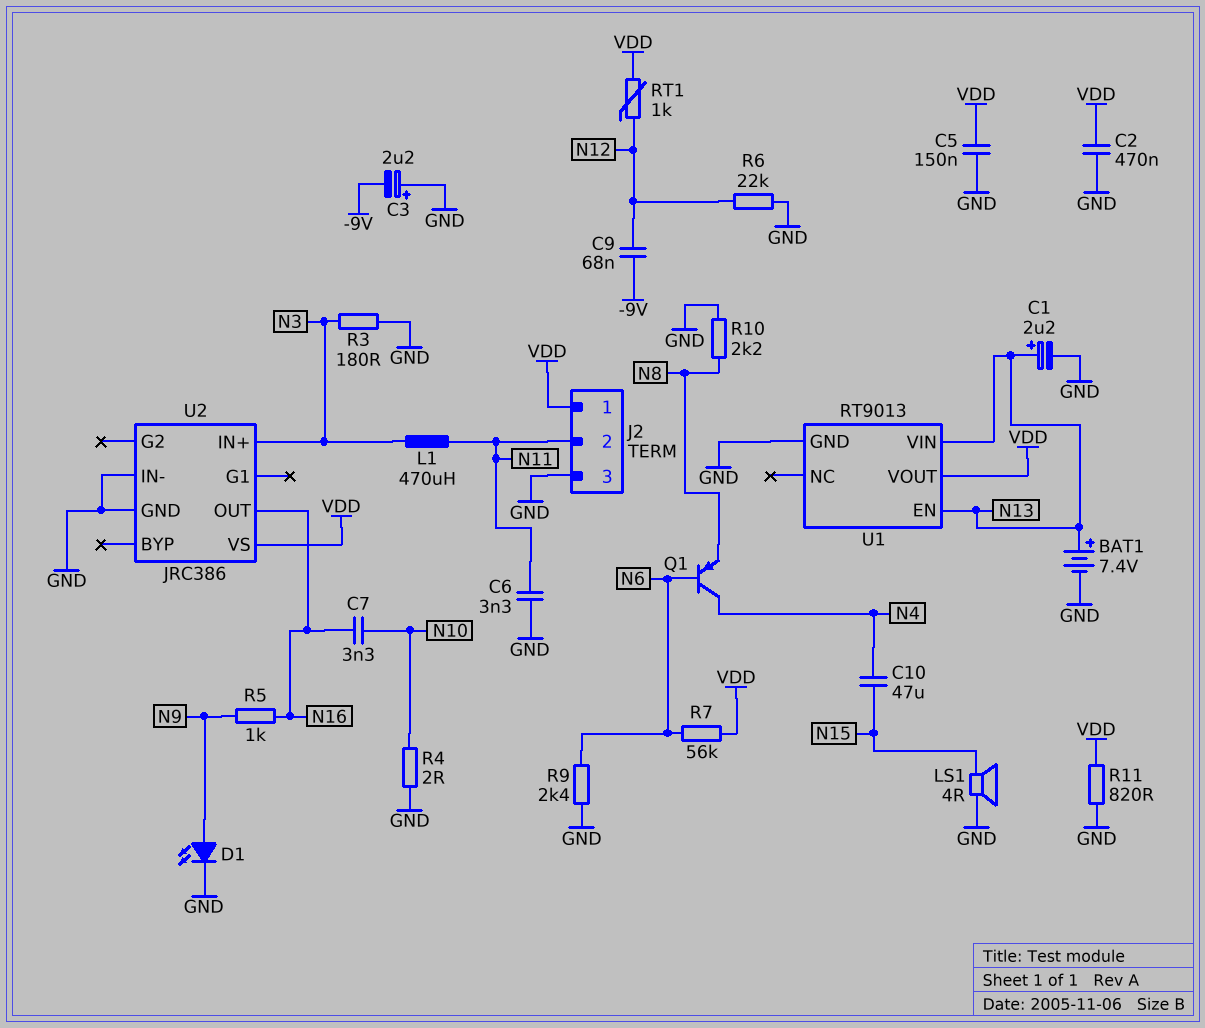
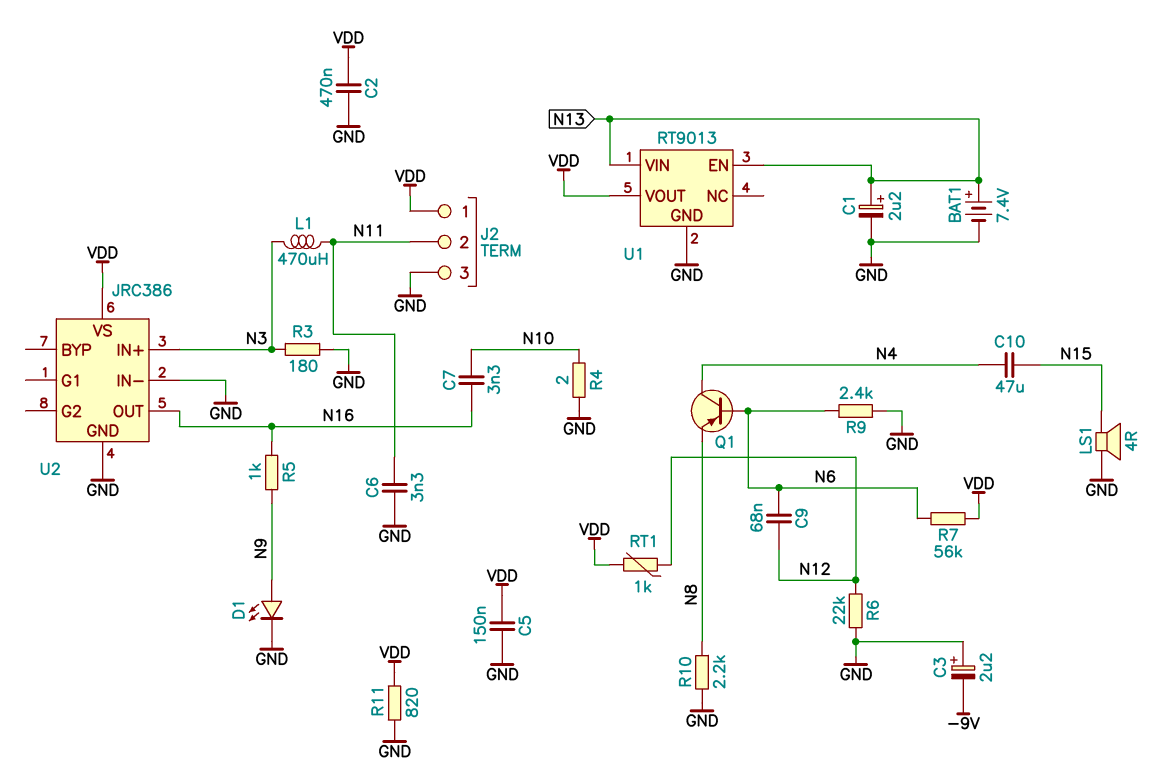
C9: 68nF (-9V, N12) -> 68nF (N6, N12)

